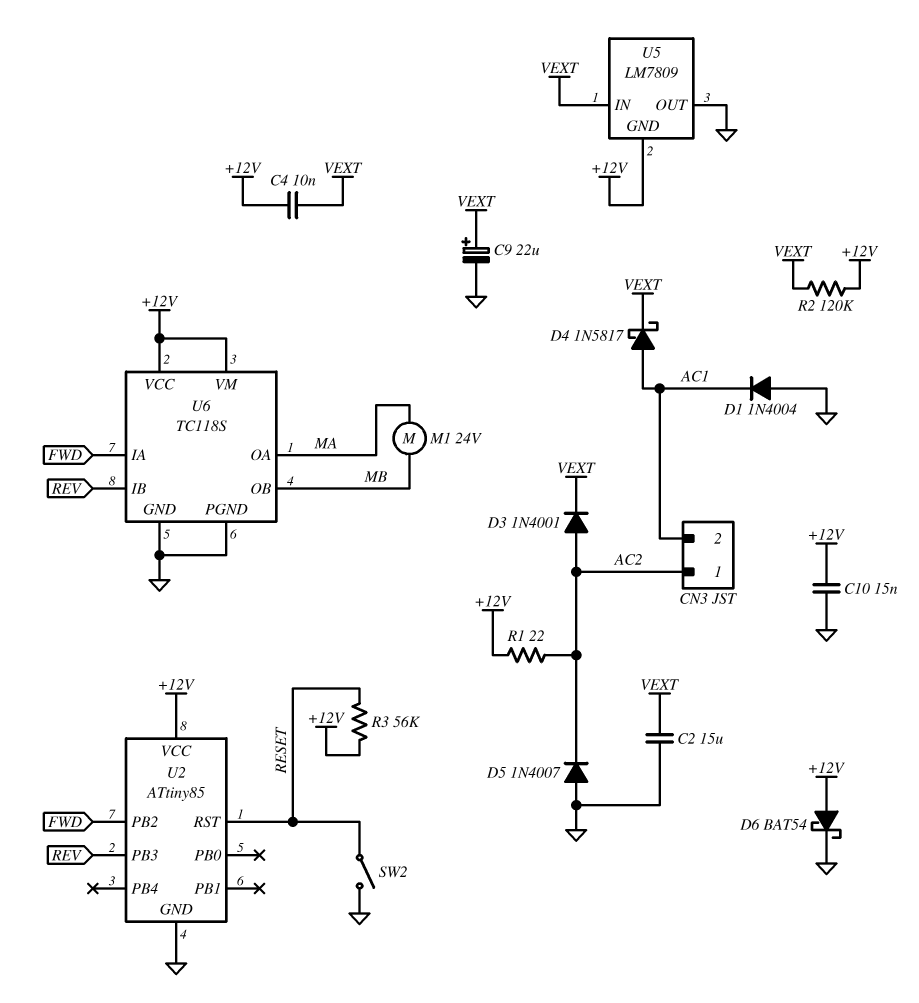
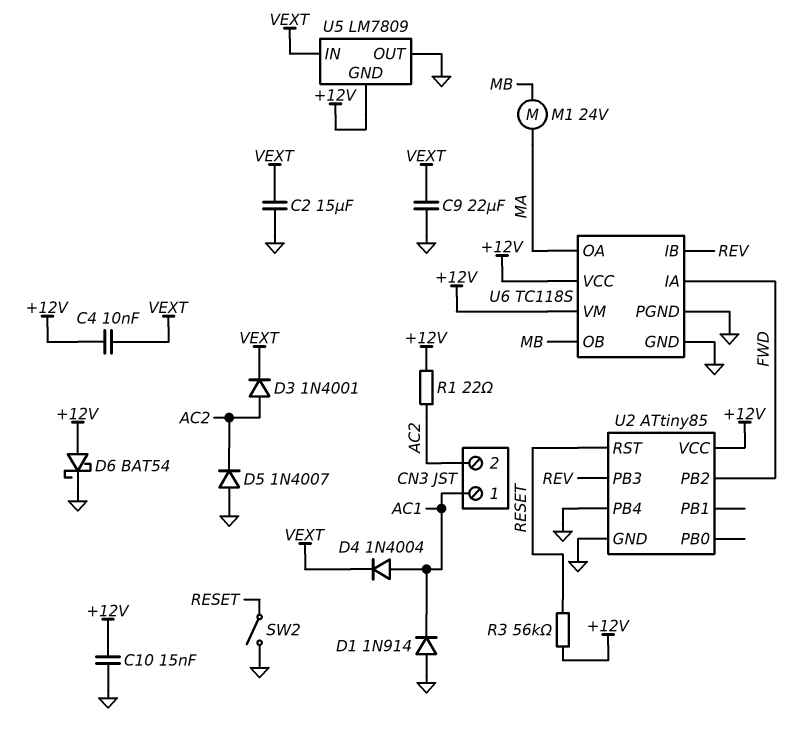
C9: 22uF (plus VEXT, minus GND) -> 22uF (GND, VEXT)
CN3 pin 1: AC2 -> AC1
CN3 pin 2: AC1 -> AC2
D1: diode 1N4004 (A GND, K AC1) -> diode 1N914 (A GND, K AC1)
D4: schottky 1N5817 (A AC1, K VEXT) -> diode 1N4004 (A AC1, K VEXT)
R2: 120k (+12V, VEXT) -> none
U2 pin PB4: none -> GND

